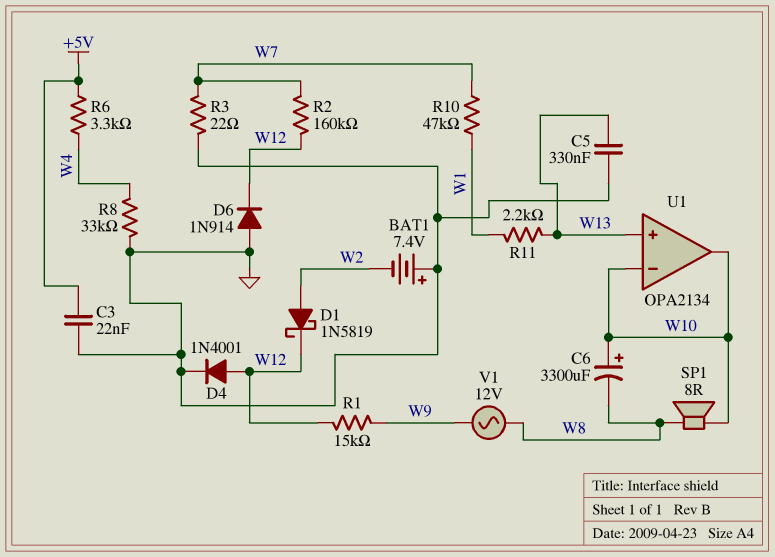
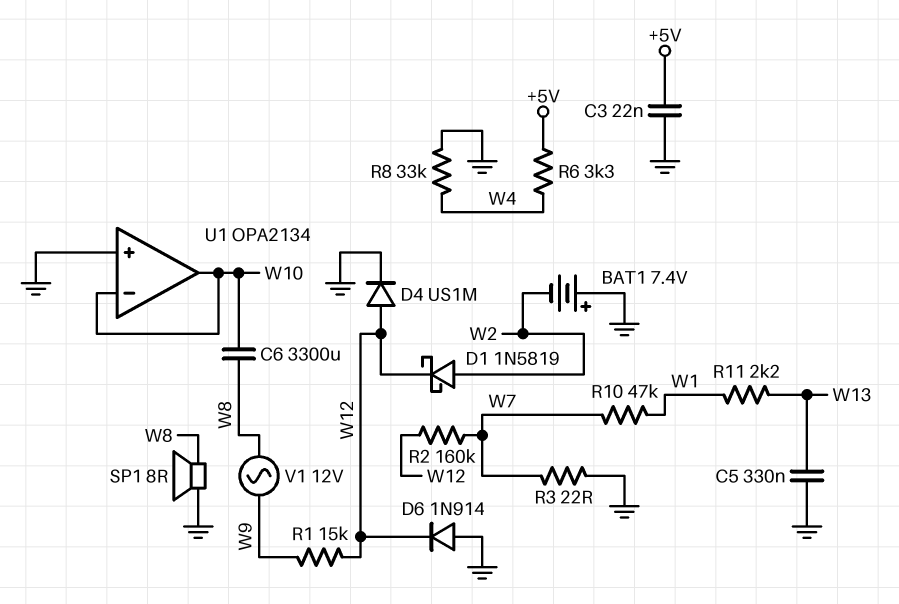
C6: 3300uF (plus W10, minus W8) -> 3300uF (W8, W10)
D4: diode 1N4001 (A W12, K GND) -> diode US1M (A W12, K GND)
SP1: speaker 8R (W8, W10) -> speaker 8R (GND, W8)
U1 pin in+: W13 -> GND

